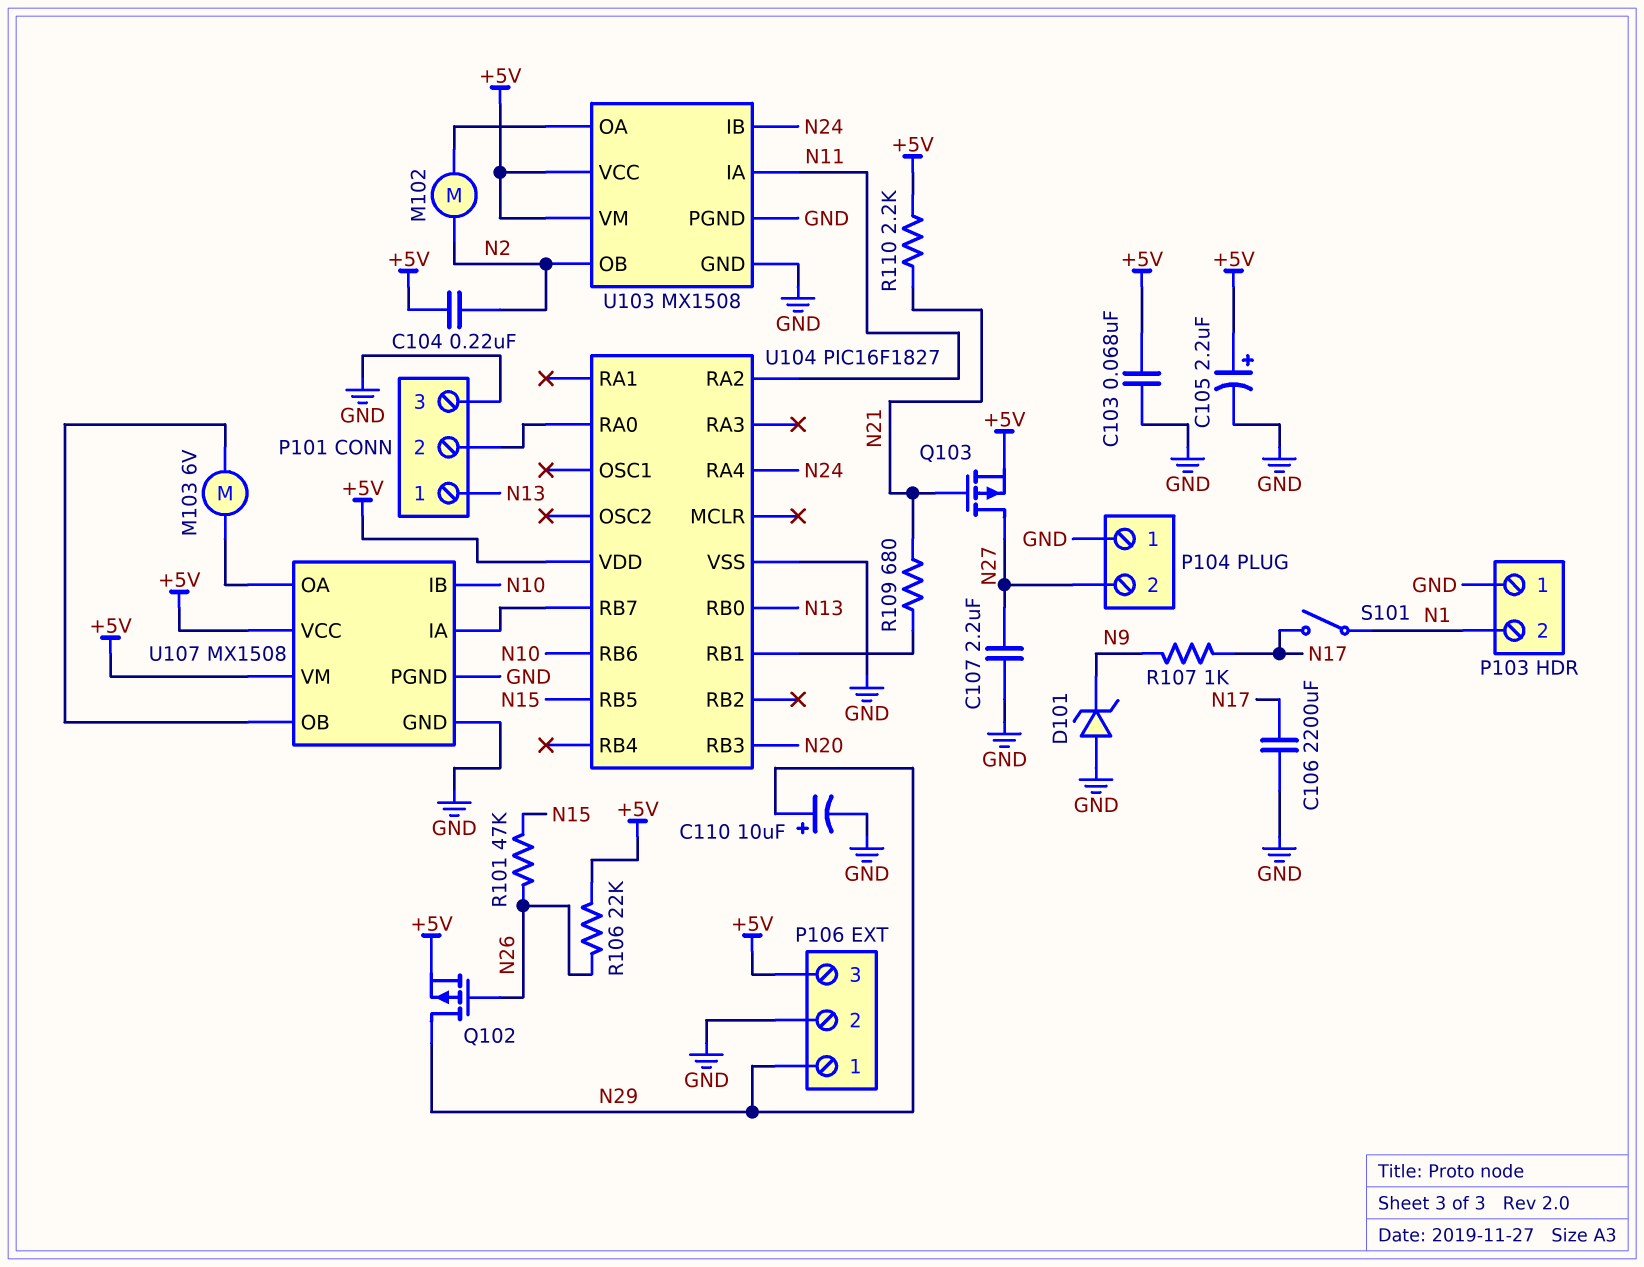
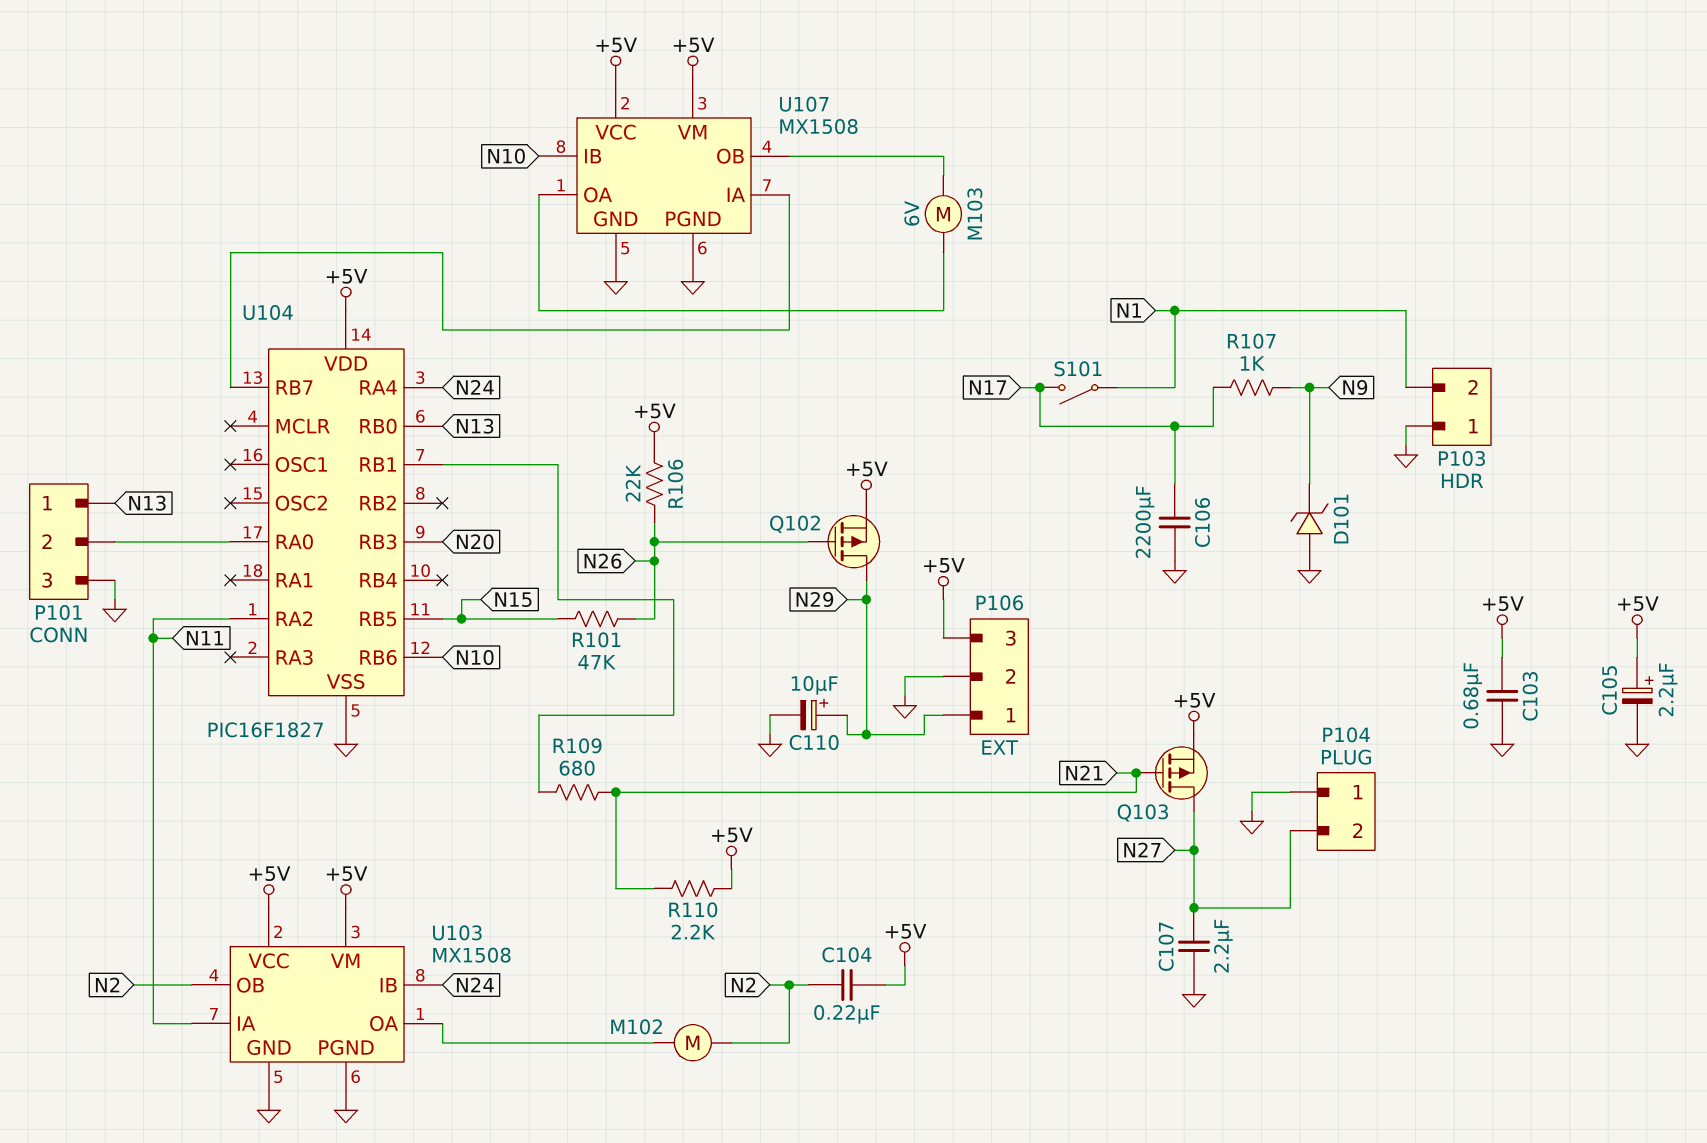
C103: 68nF (+5V, GND) -> 680nF (+5V, GND)

